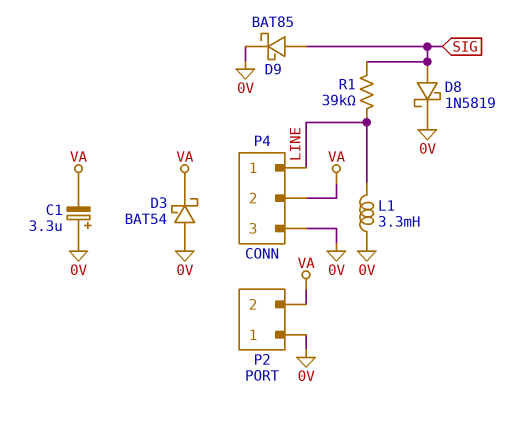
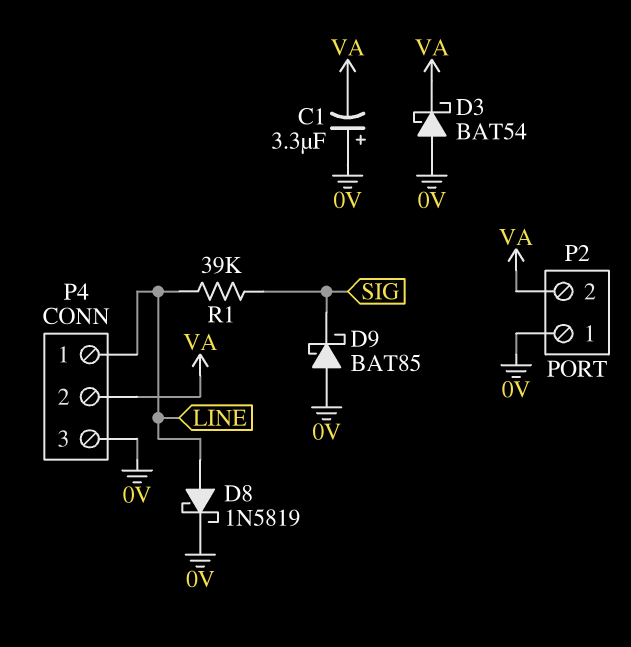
D8: schottky 1N5819 (A SIG, K 0V) -> schottky 1N5819 (A LINE, K 0V)
D9: schottky BAT85 (A SIG, K 0V) -> schottky BAT85 (A 0V, K SIG)
L1: 3.3mH (0V, LINE) -> none

